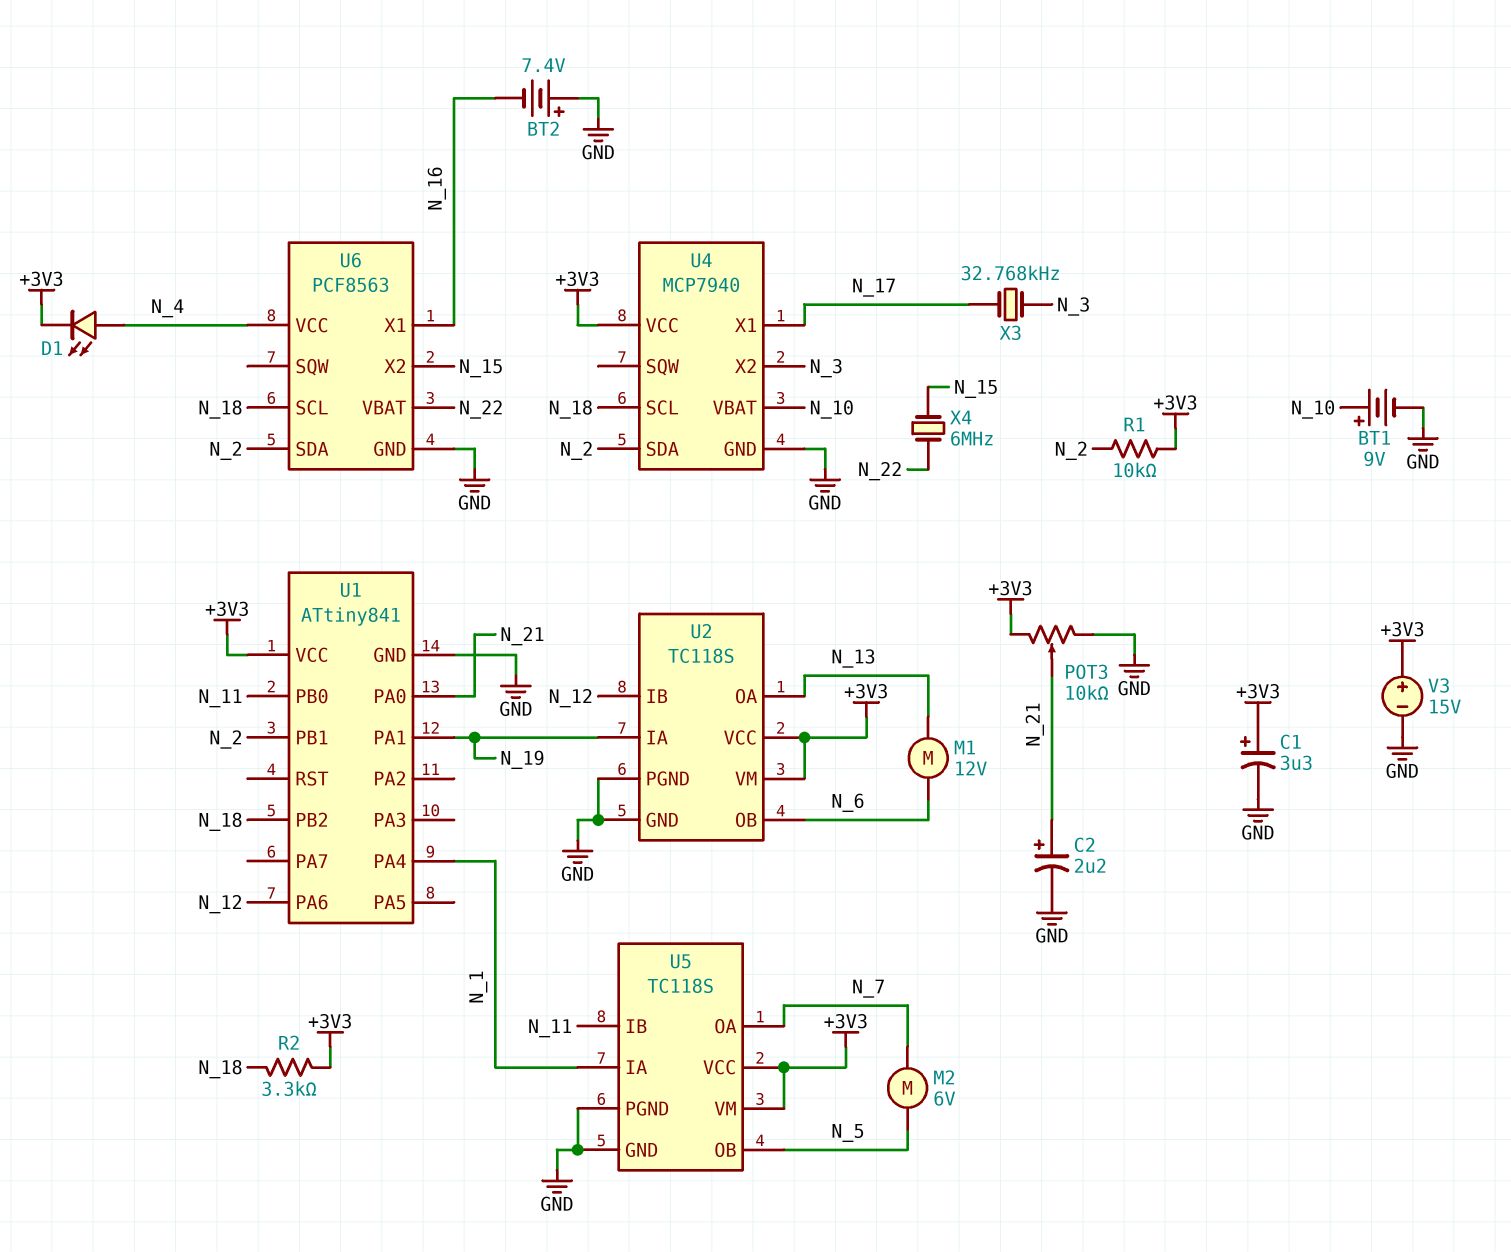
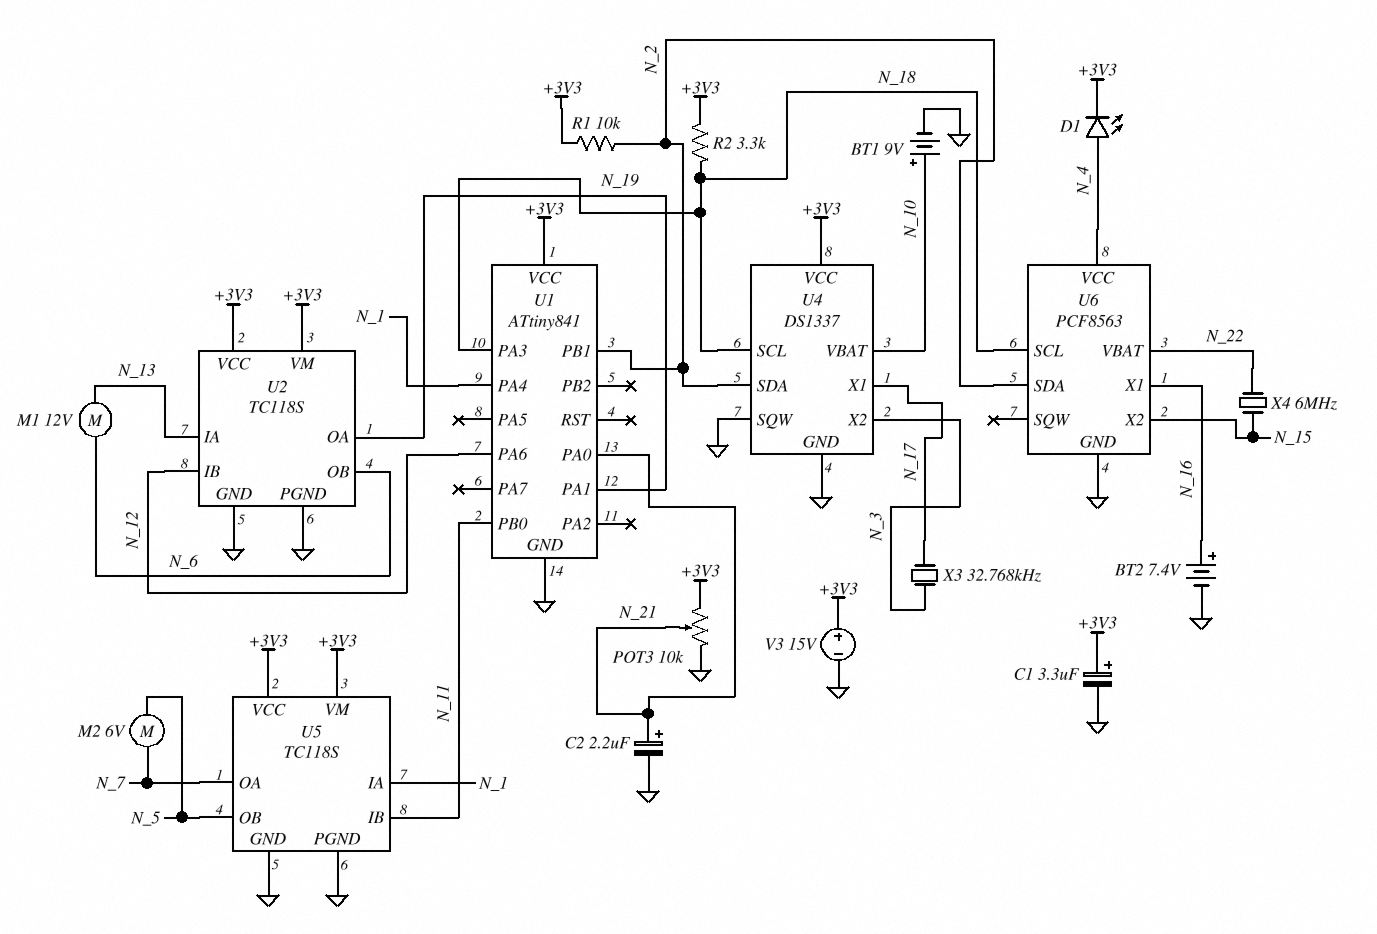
BT2: 7.4V (plus GND, minus N_16) -> 7.4V (plus N_16, minus GND)
U1 pin PA3: none -> N_18
U1 pin PB2: N_18 -> none
U2 pin IA: N_19 -> N_13
U2 pin OA: N_13 -> N_19
U4: MCP7940 -> DS1337
U4 pin SQW: none -> GND

